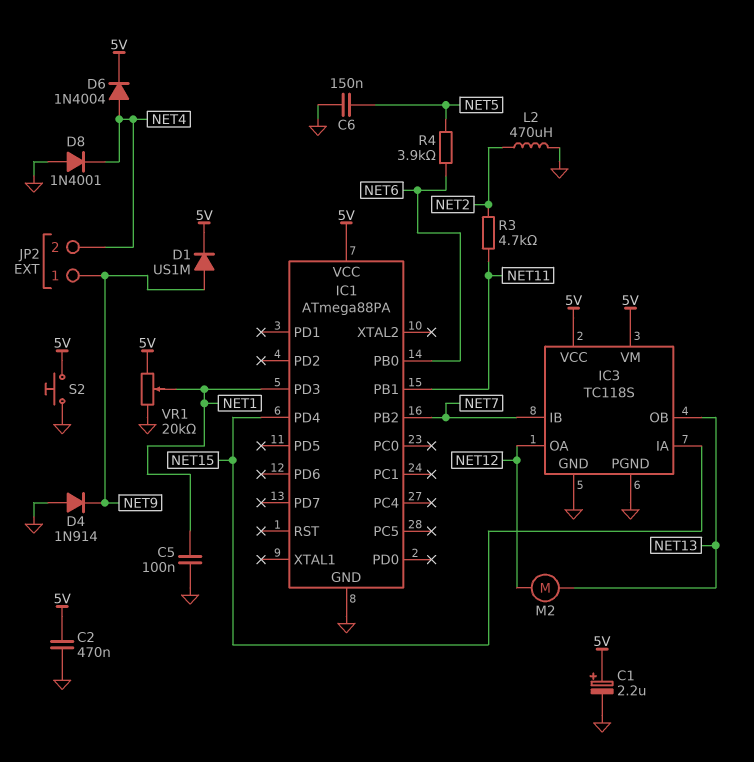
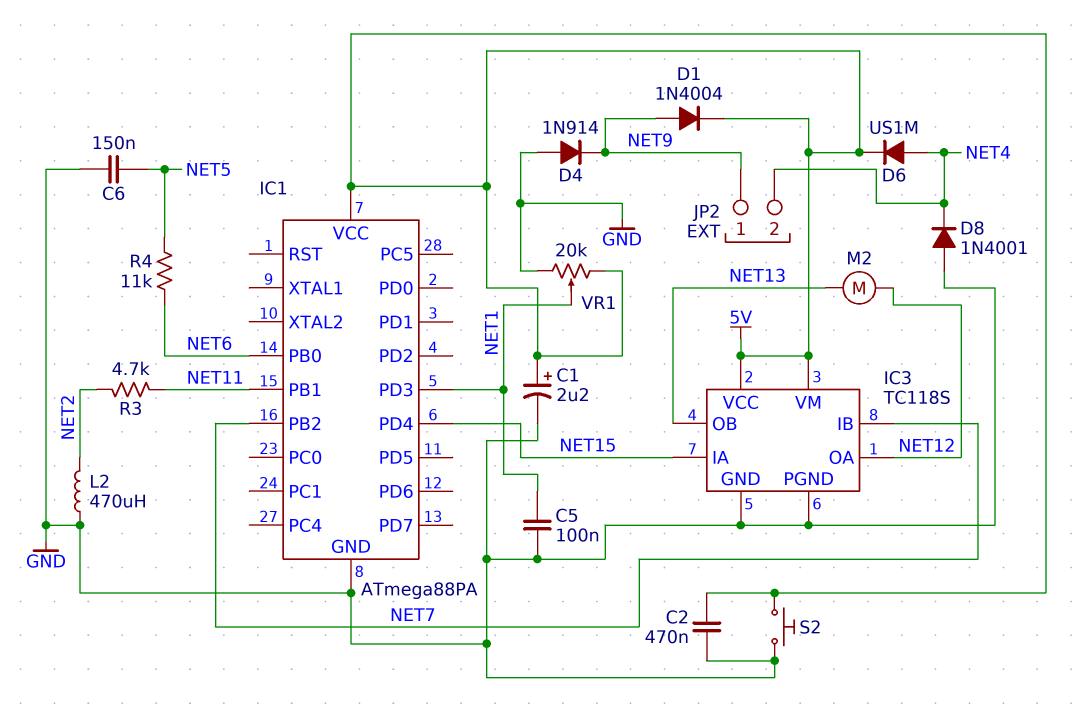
D1: diode US1M (A NET9, K 5V) -> diode 1N4004 (A NET9, K 5V)
D6: diode 1N4004 (A NET4, K 5V) -> diode US1M (A NET4, K 5V)
R4: 3.9k (NET5, NET6) -> 11k (NET5, NET6)

